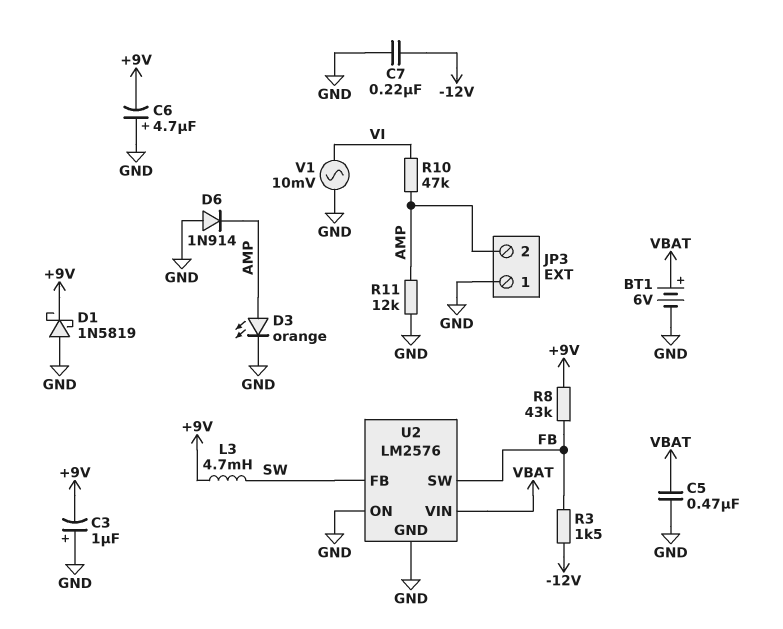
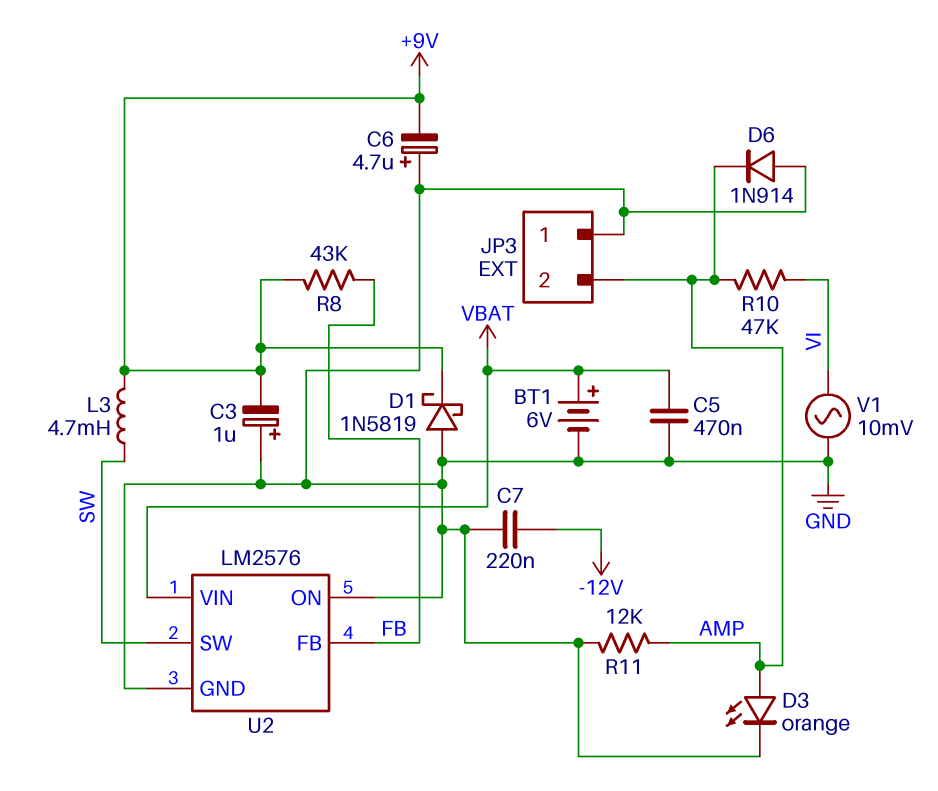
R3: 1.5k (-12V, FB) -> none
U2 pin FB: SW -> FB
U2 pin SW: FB -> SW

